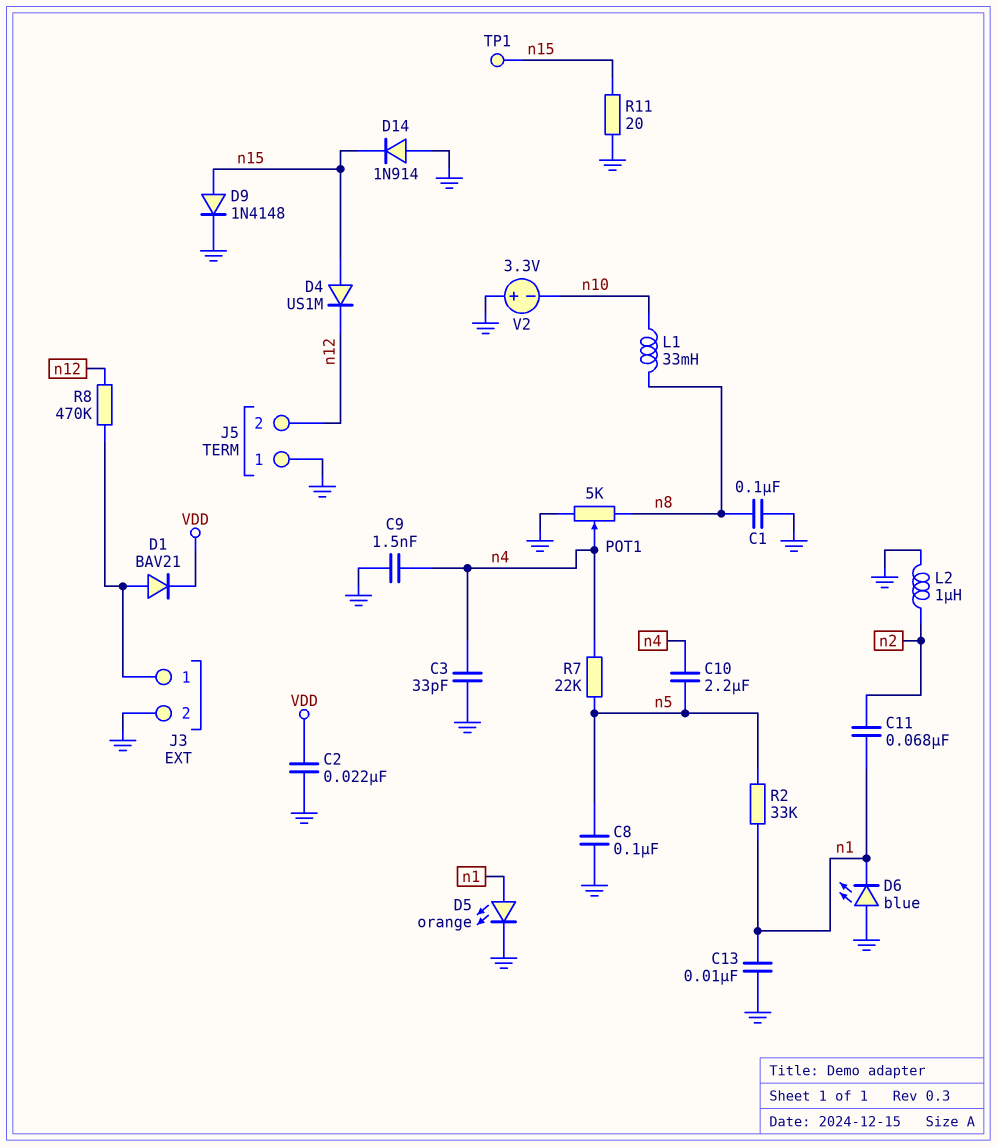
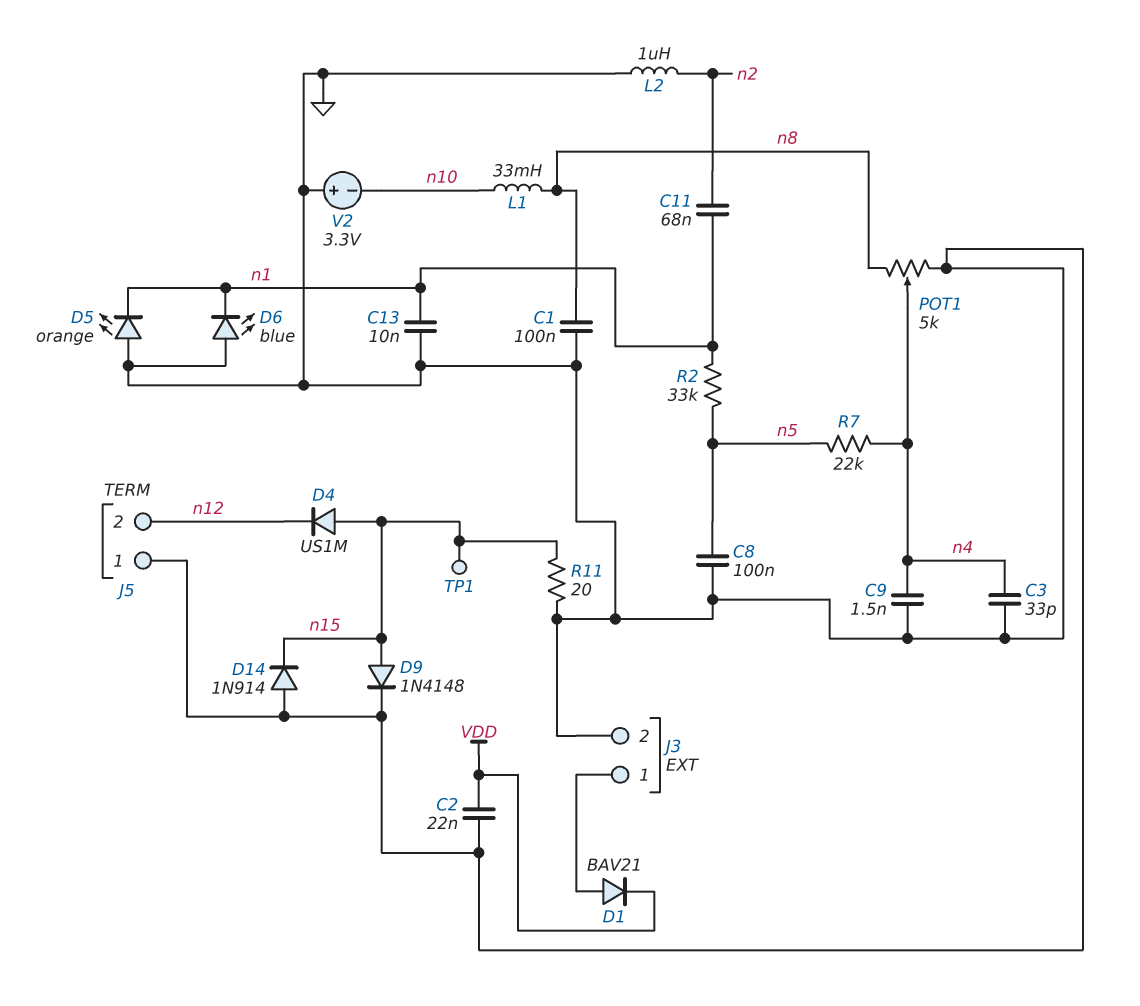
C10: 2.2uF (n4, n5) -> none
D5: LED orange (A n1, K GND) -> LED orange (A GND, K n1)
R8: 470k (J3/1, n12) -> none

